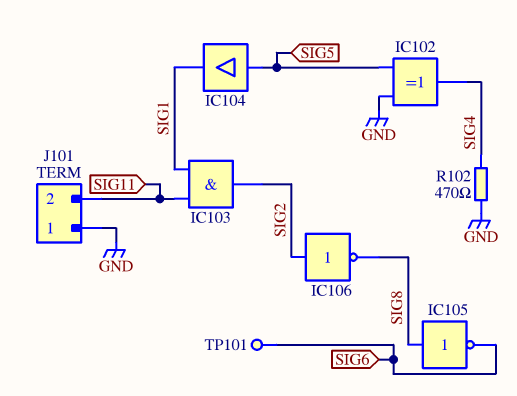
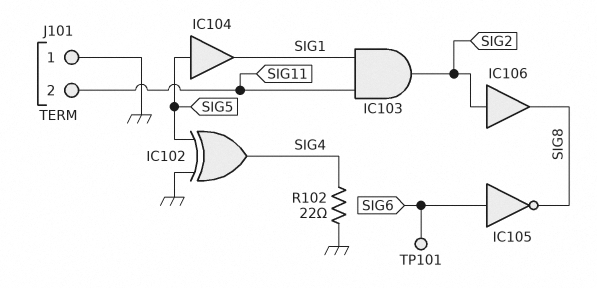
IC105: NOT (in SIG8, out SIG6) -> NOT (in SIG6, out SIG8)
IC106: NOT (in SIG2, out SIG8) -> buffer (in SIG2, out SIG8)
R102: 470 (GND, SIG4) -> 22 (GND, SIG4)

